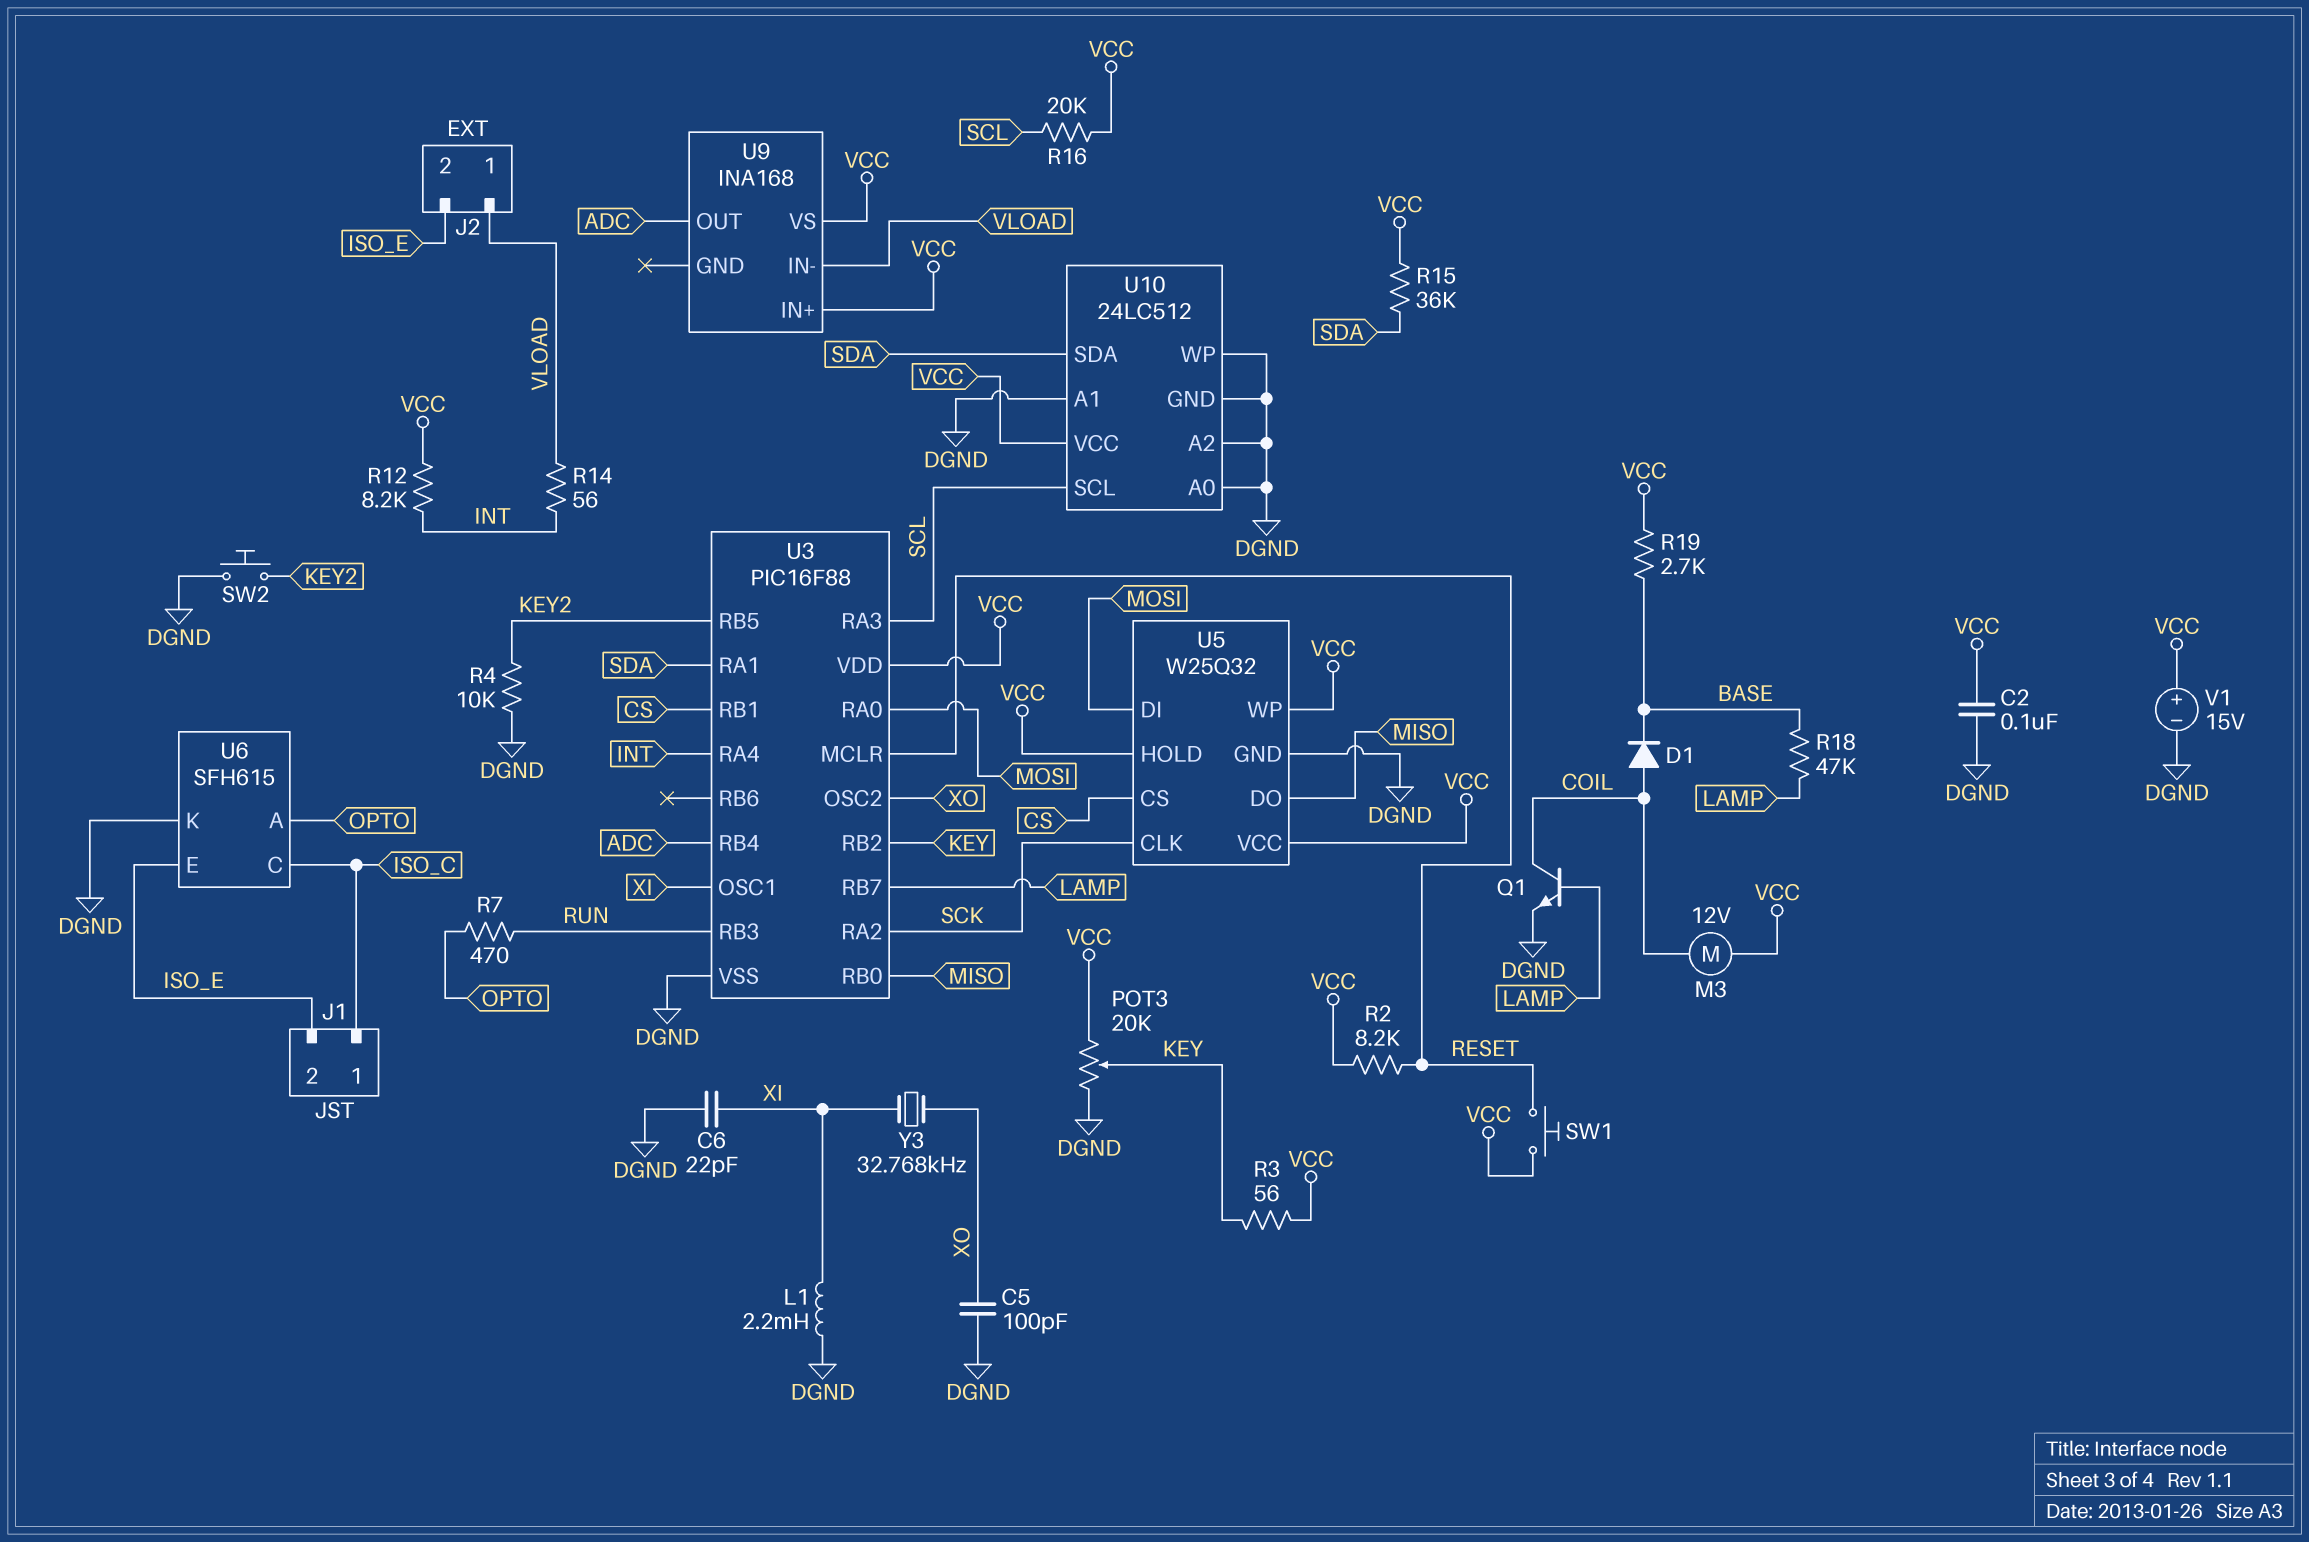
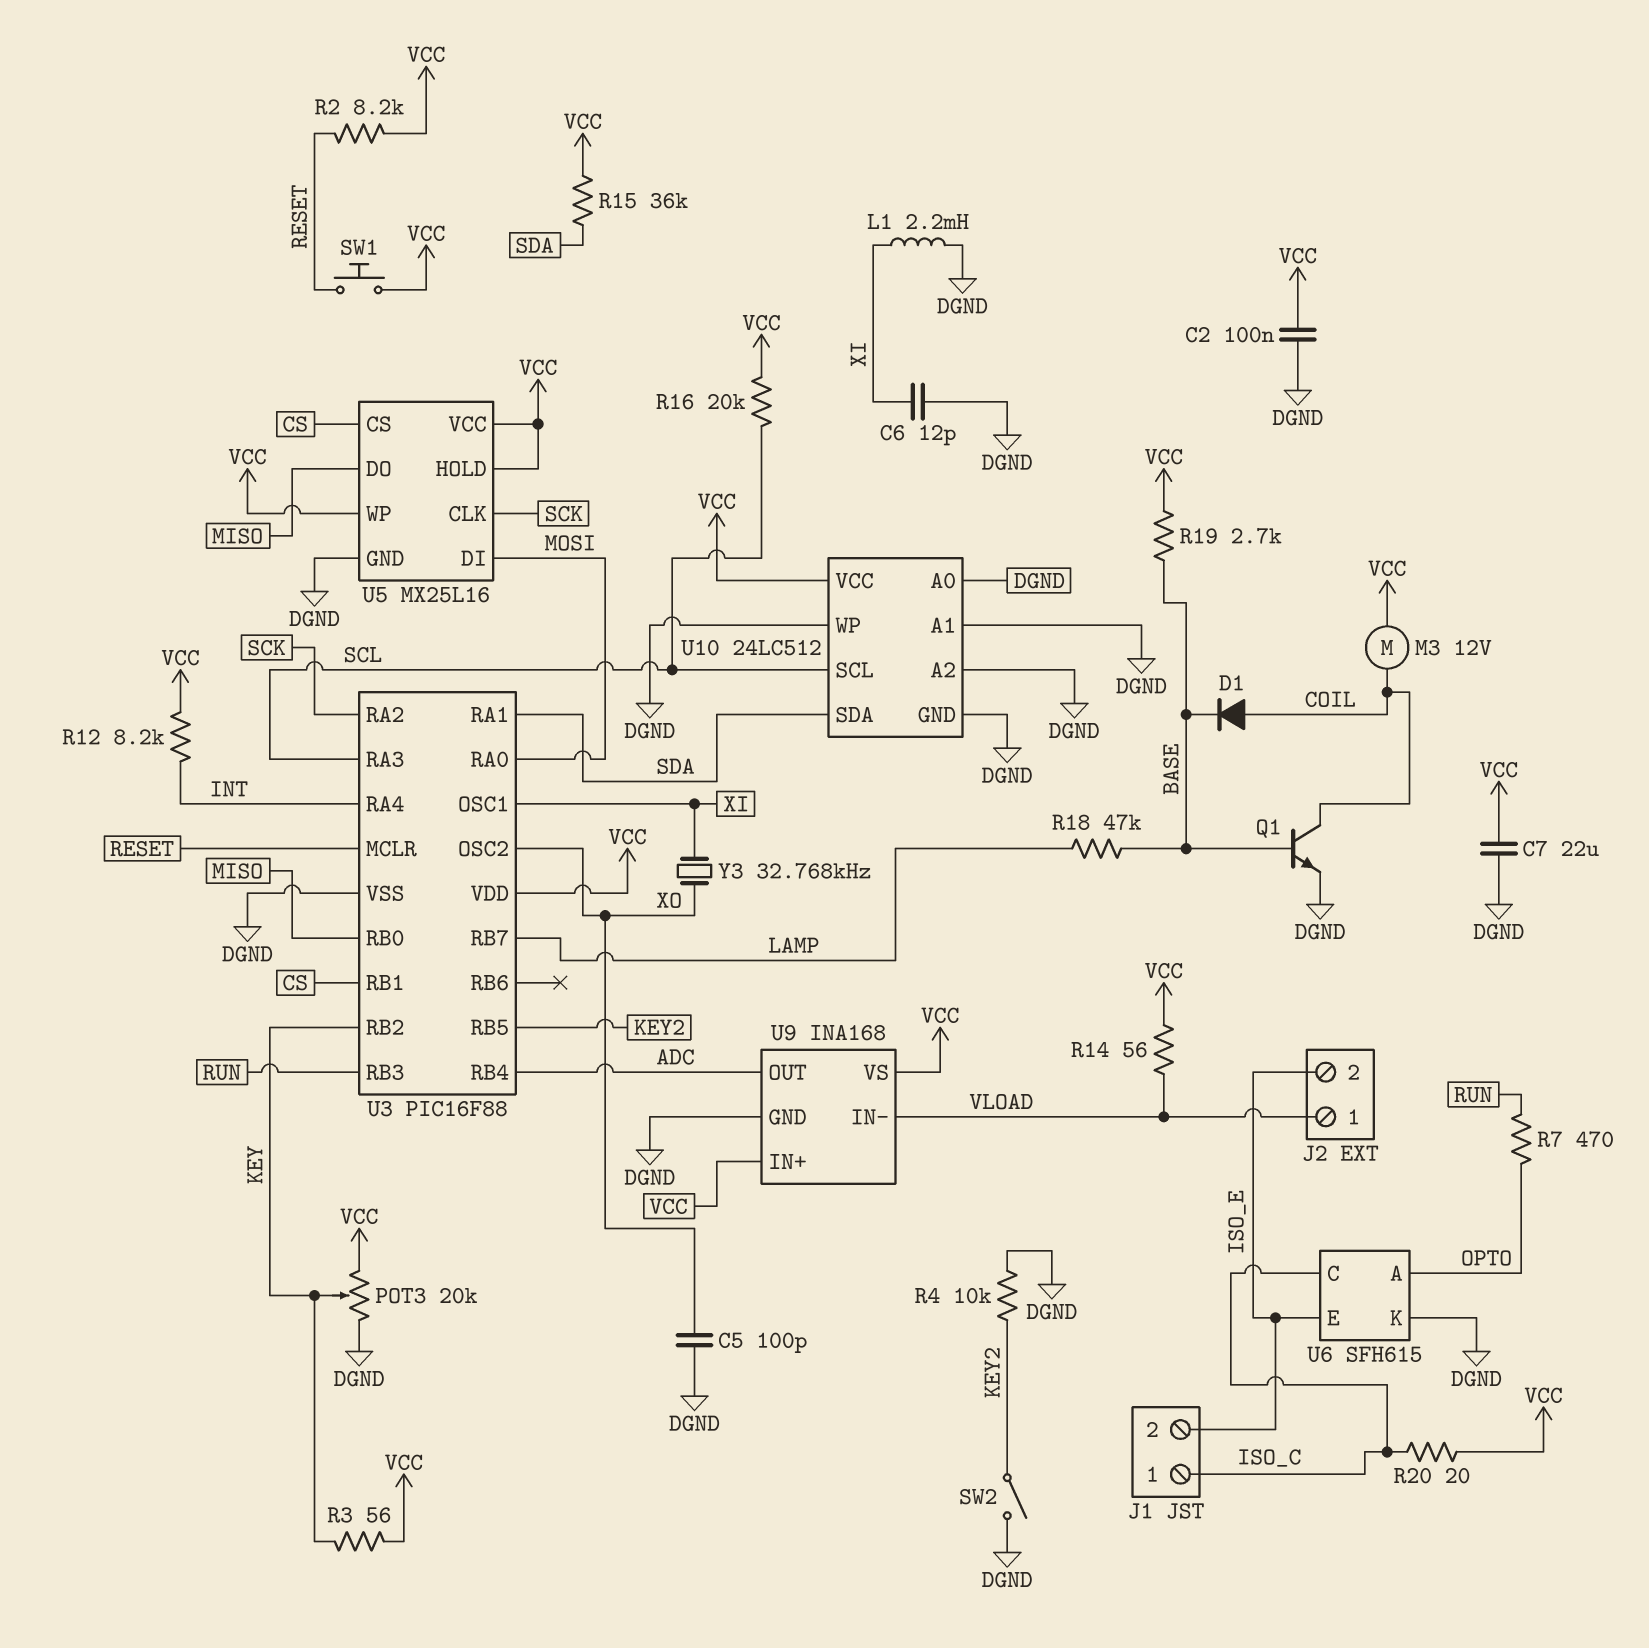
C6: 22pF (DGND, XI) -> 12pF (DGND, XI)
C7: none -> 22uF (DGND, VCC)
Q1: NPN (B LAMP, C COIL, E DGND) -> NPN (B BASE, C COIL, E DGND)
R14: 56 (INT, VLOAD) -> 56 (VCC, VLOAD)
R20: none -> 20 (ISO_C, VCC)
SW2: button (DGND, KEY2) -> switch (DGND, KEY2)
U5: W25Q32 -> MX25L16
U9 pin GND: none -> DGND
V1: 15V (plus VCC, minus DGND) -> none

